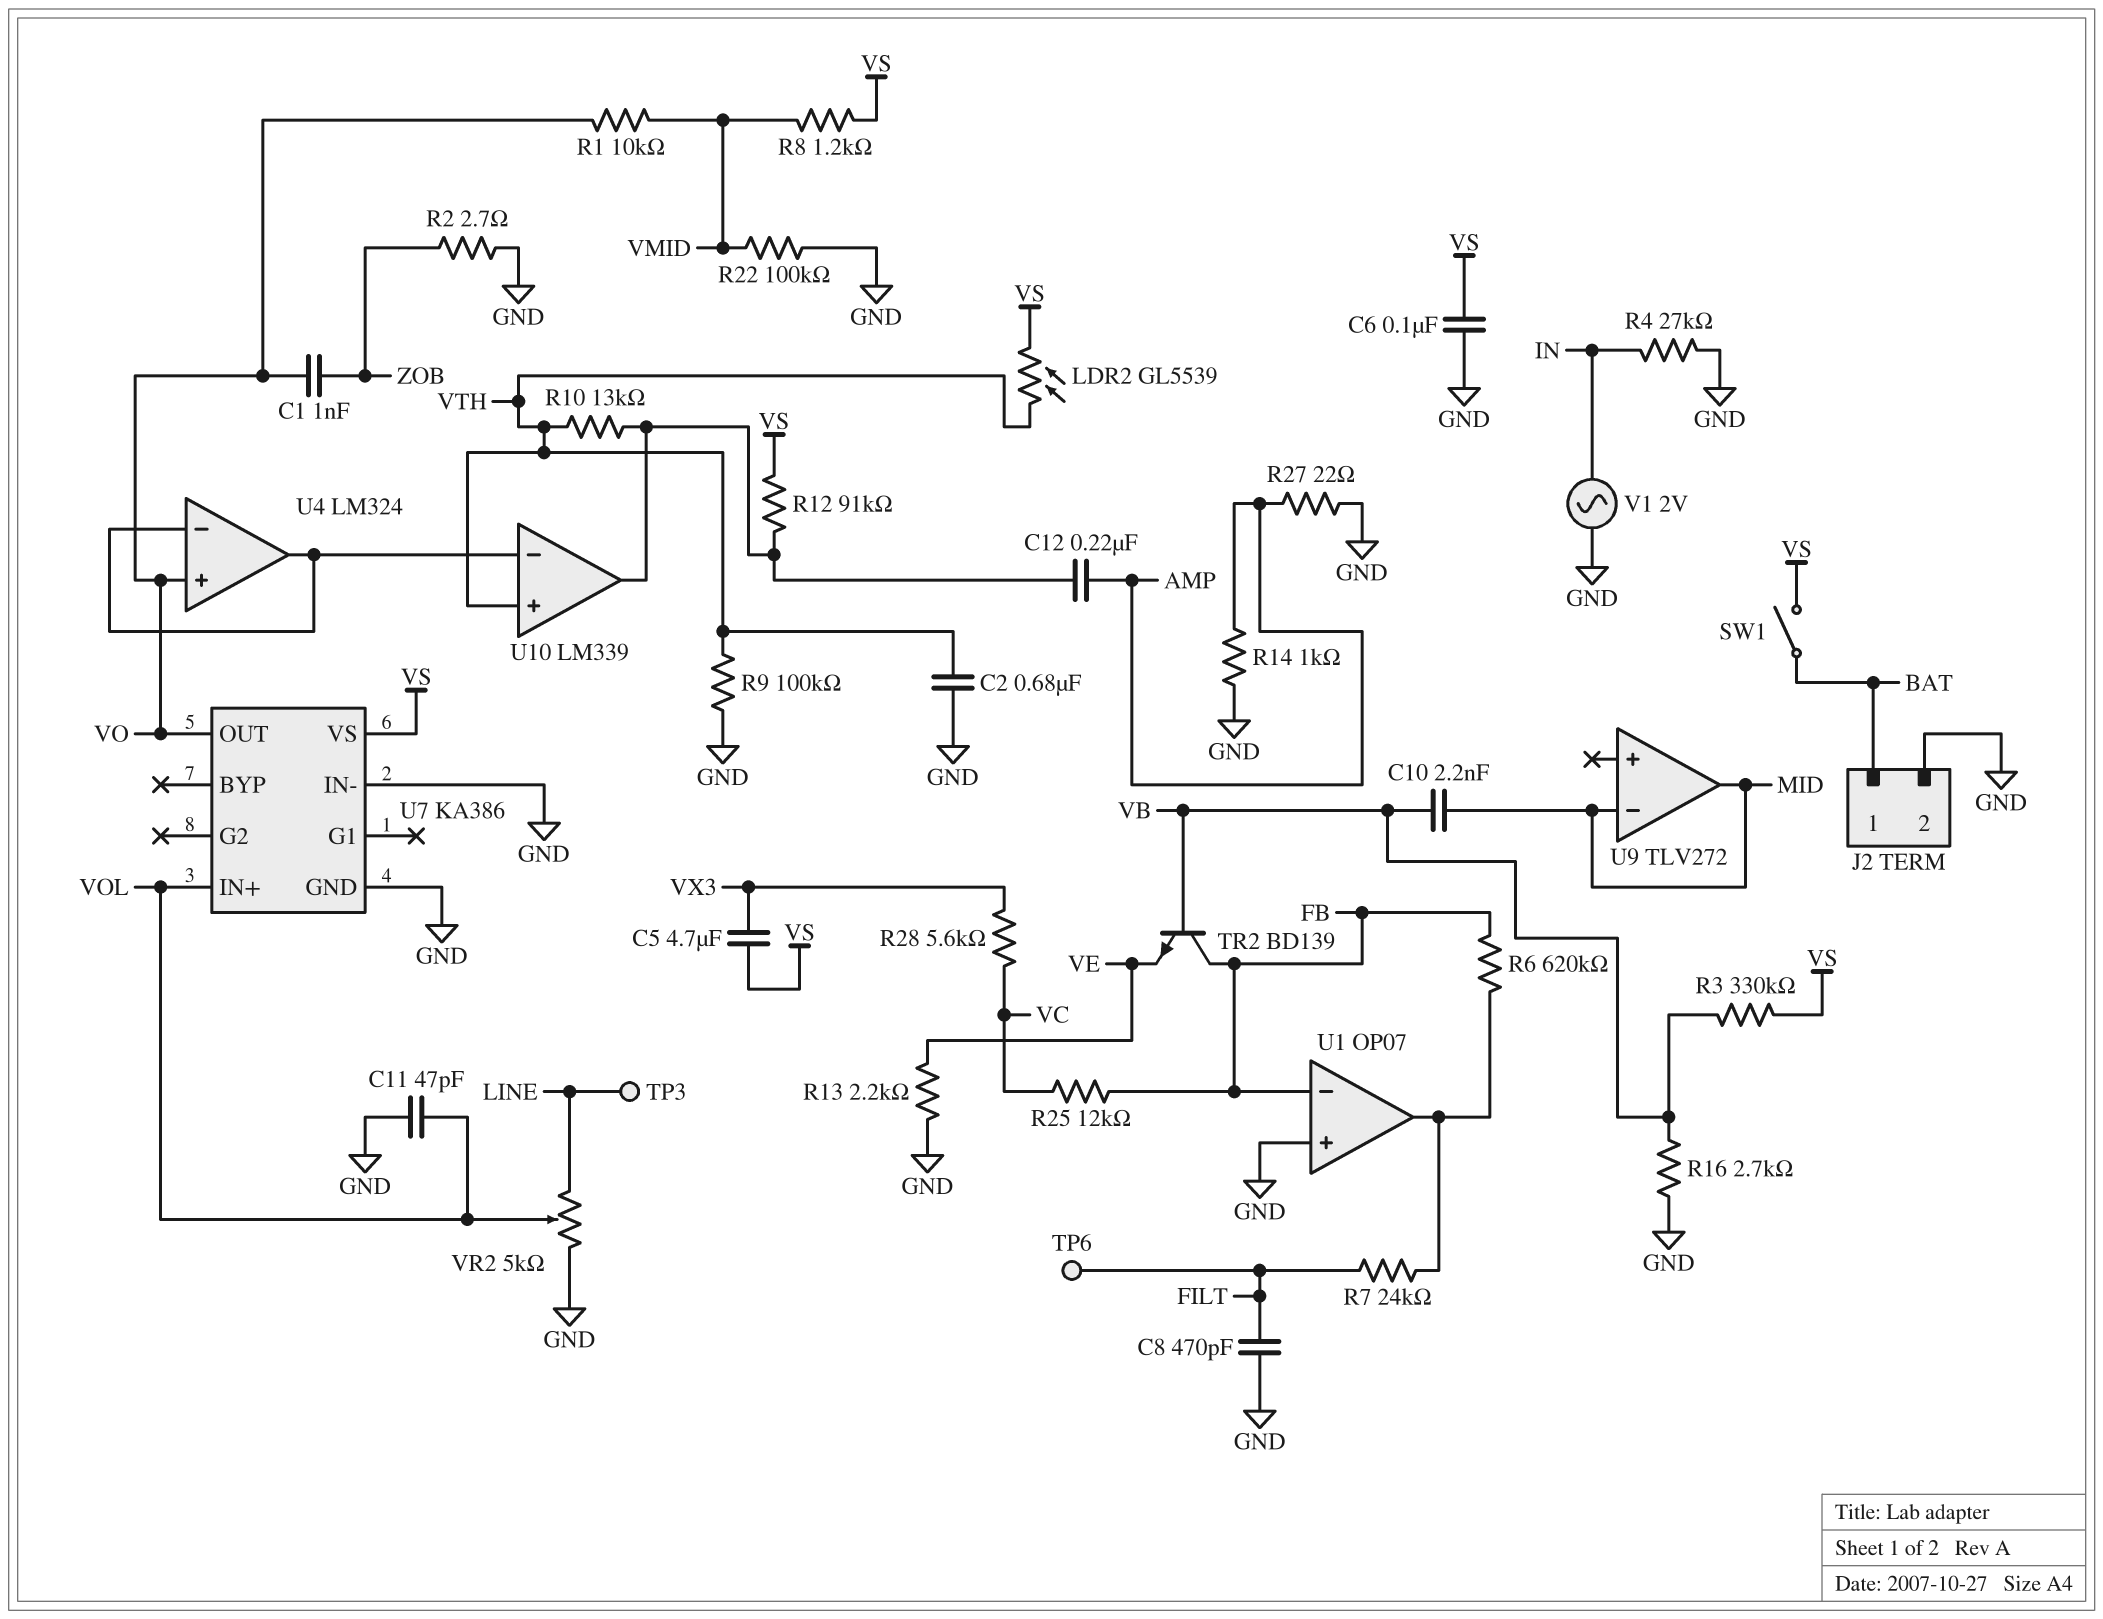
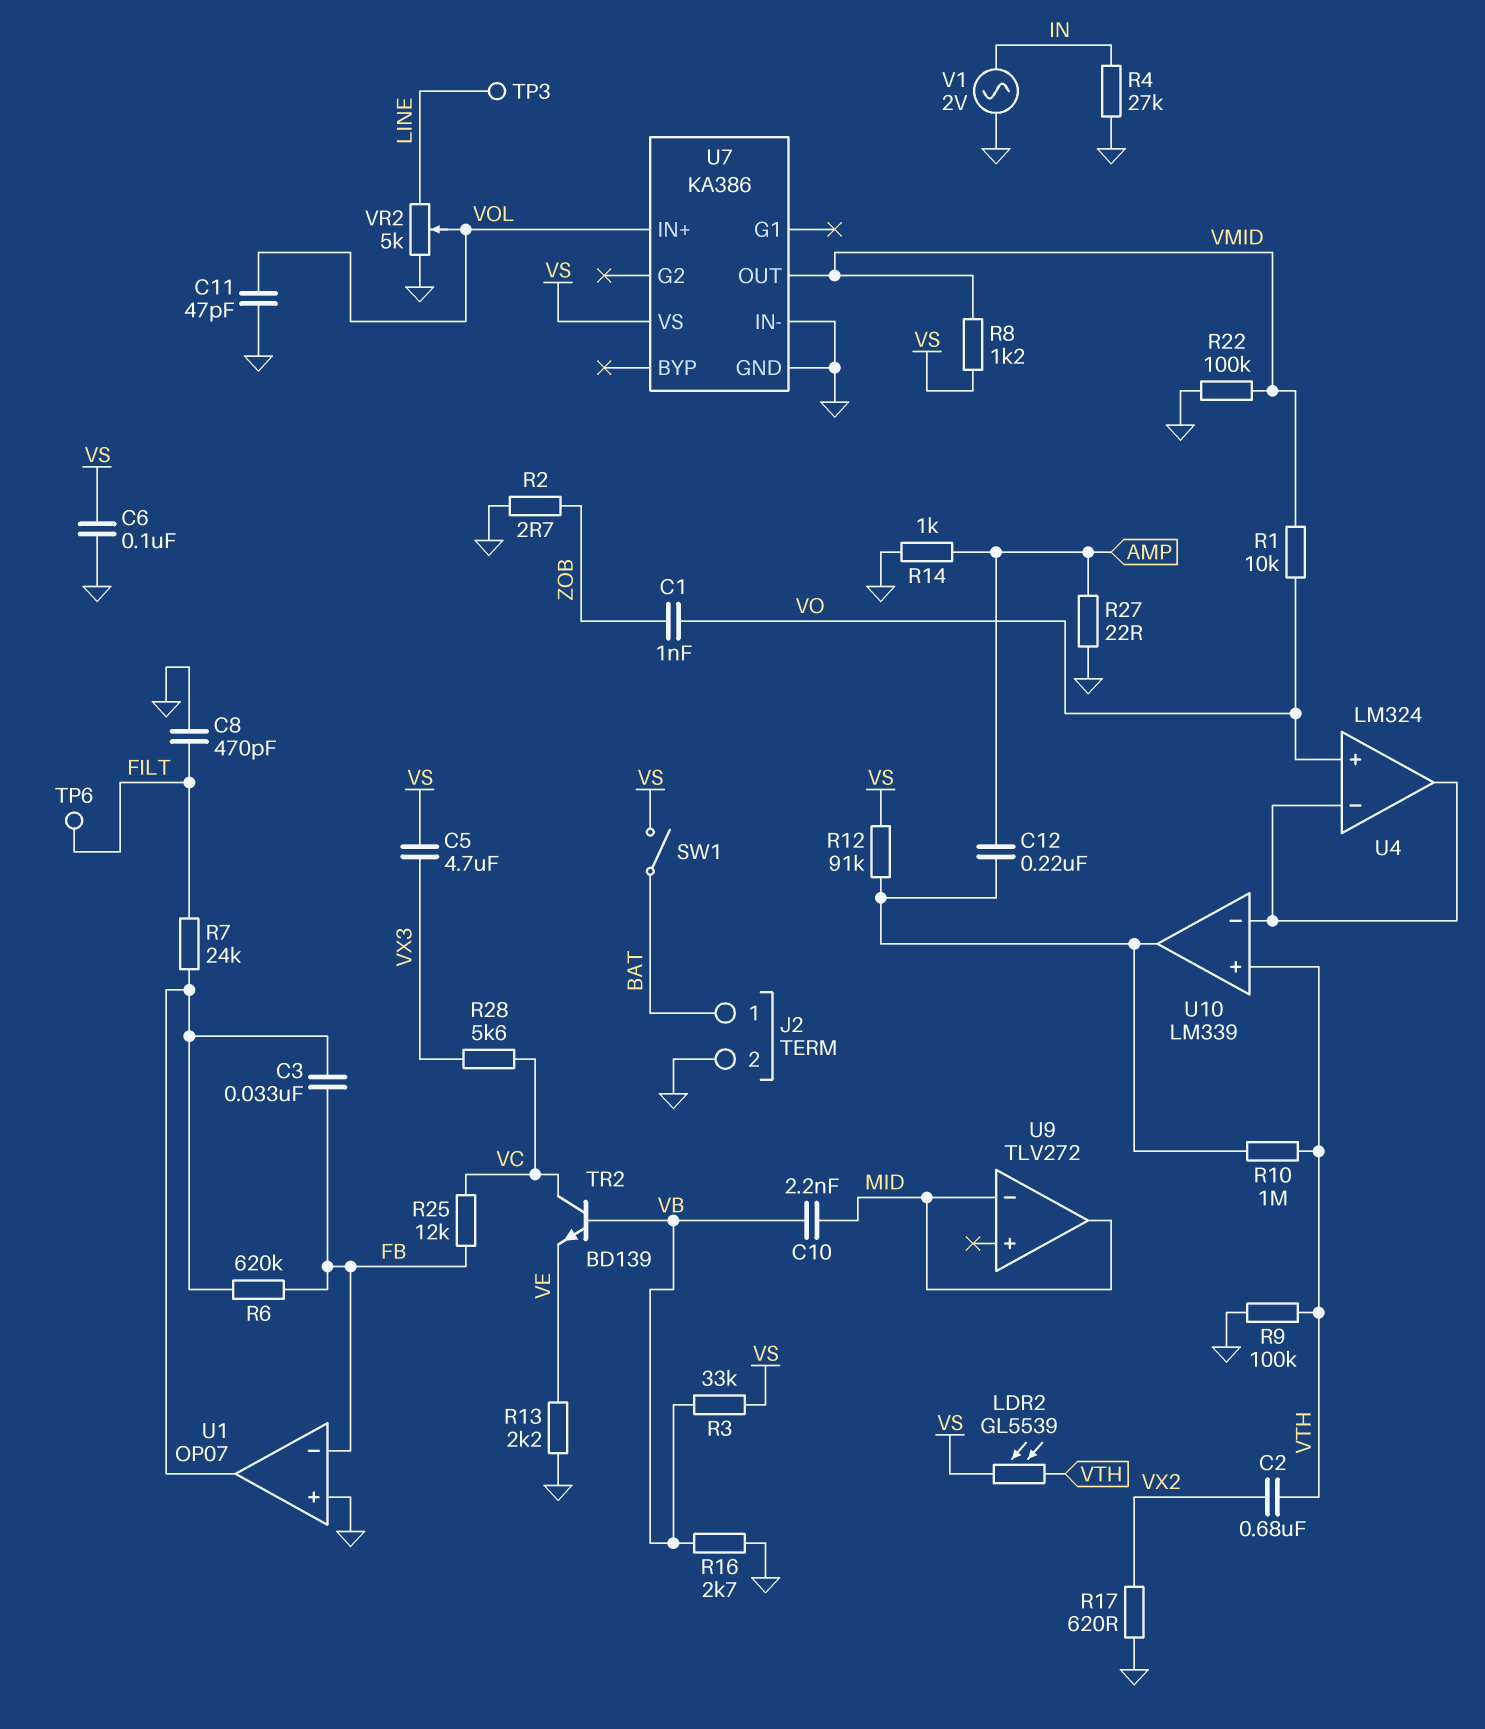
C2: 680nF (GND, VTH) -> 680nF (VTH, VX2)
C3: none -> 33nF (FB, U1/out)
R3: 330k (VB, VS) -> 33k (VB, VS)
R10: 13k (U10/out, VTH) -> 1M (U10/out, VTH)
R17: none -> 620 (GND, VX2)
TR2: NPN BD139 (B VB, C FB, E VE) -> NPN BD139 (B VB, C VC, E VE)
U7 pin OUT: VO -> VMID

